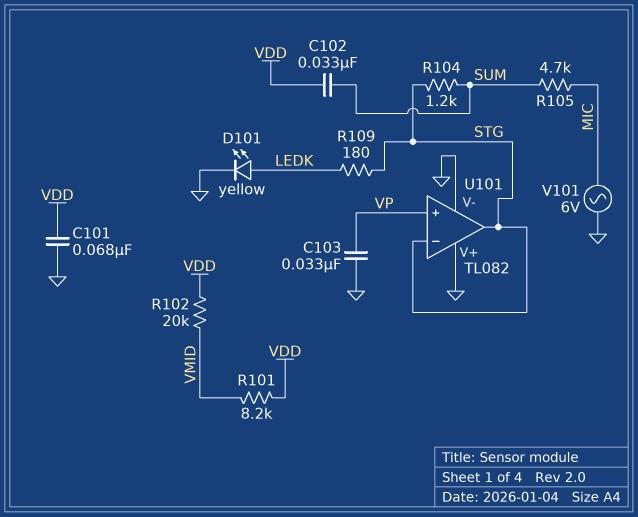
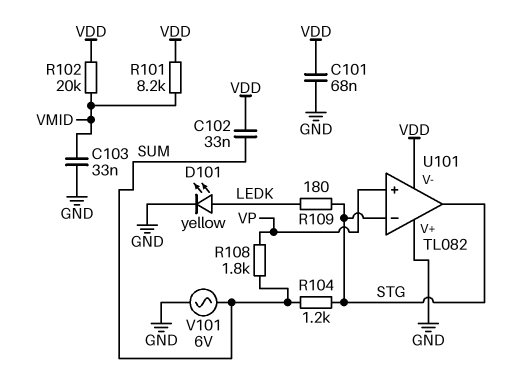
C103: 33nF (GND, VP) -> 33nF (GND, VMID)
R105: 4.7k (MIC, SUM) -> none
R108: none -> 1.8k (SUM, VP)
U101 pin V-: GND -> VDD
V101: AC 6V (GND, MIC) -> AC 6V (GND, SUM)

